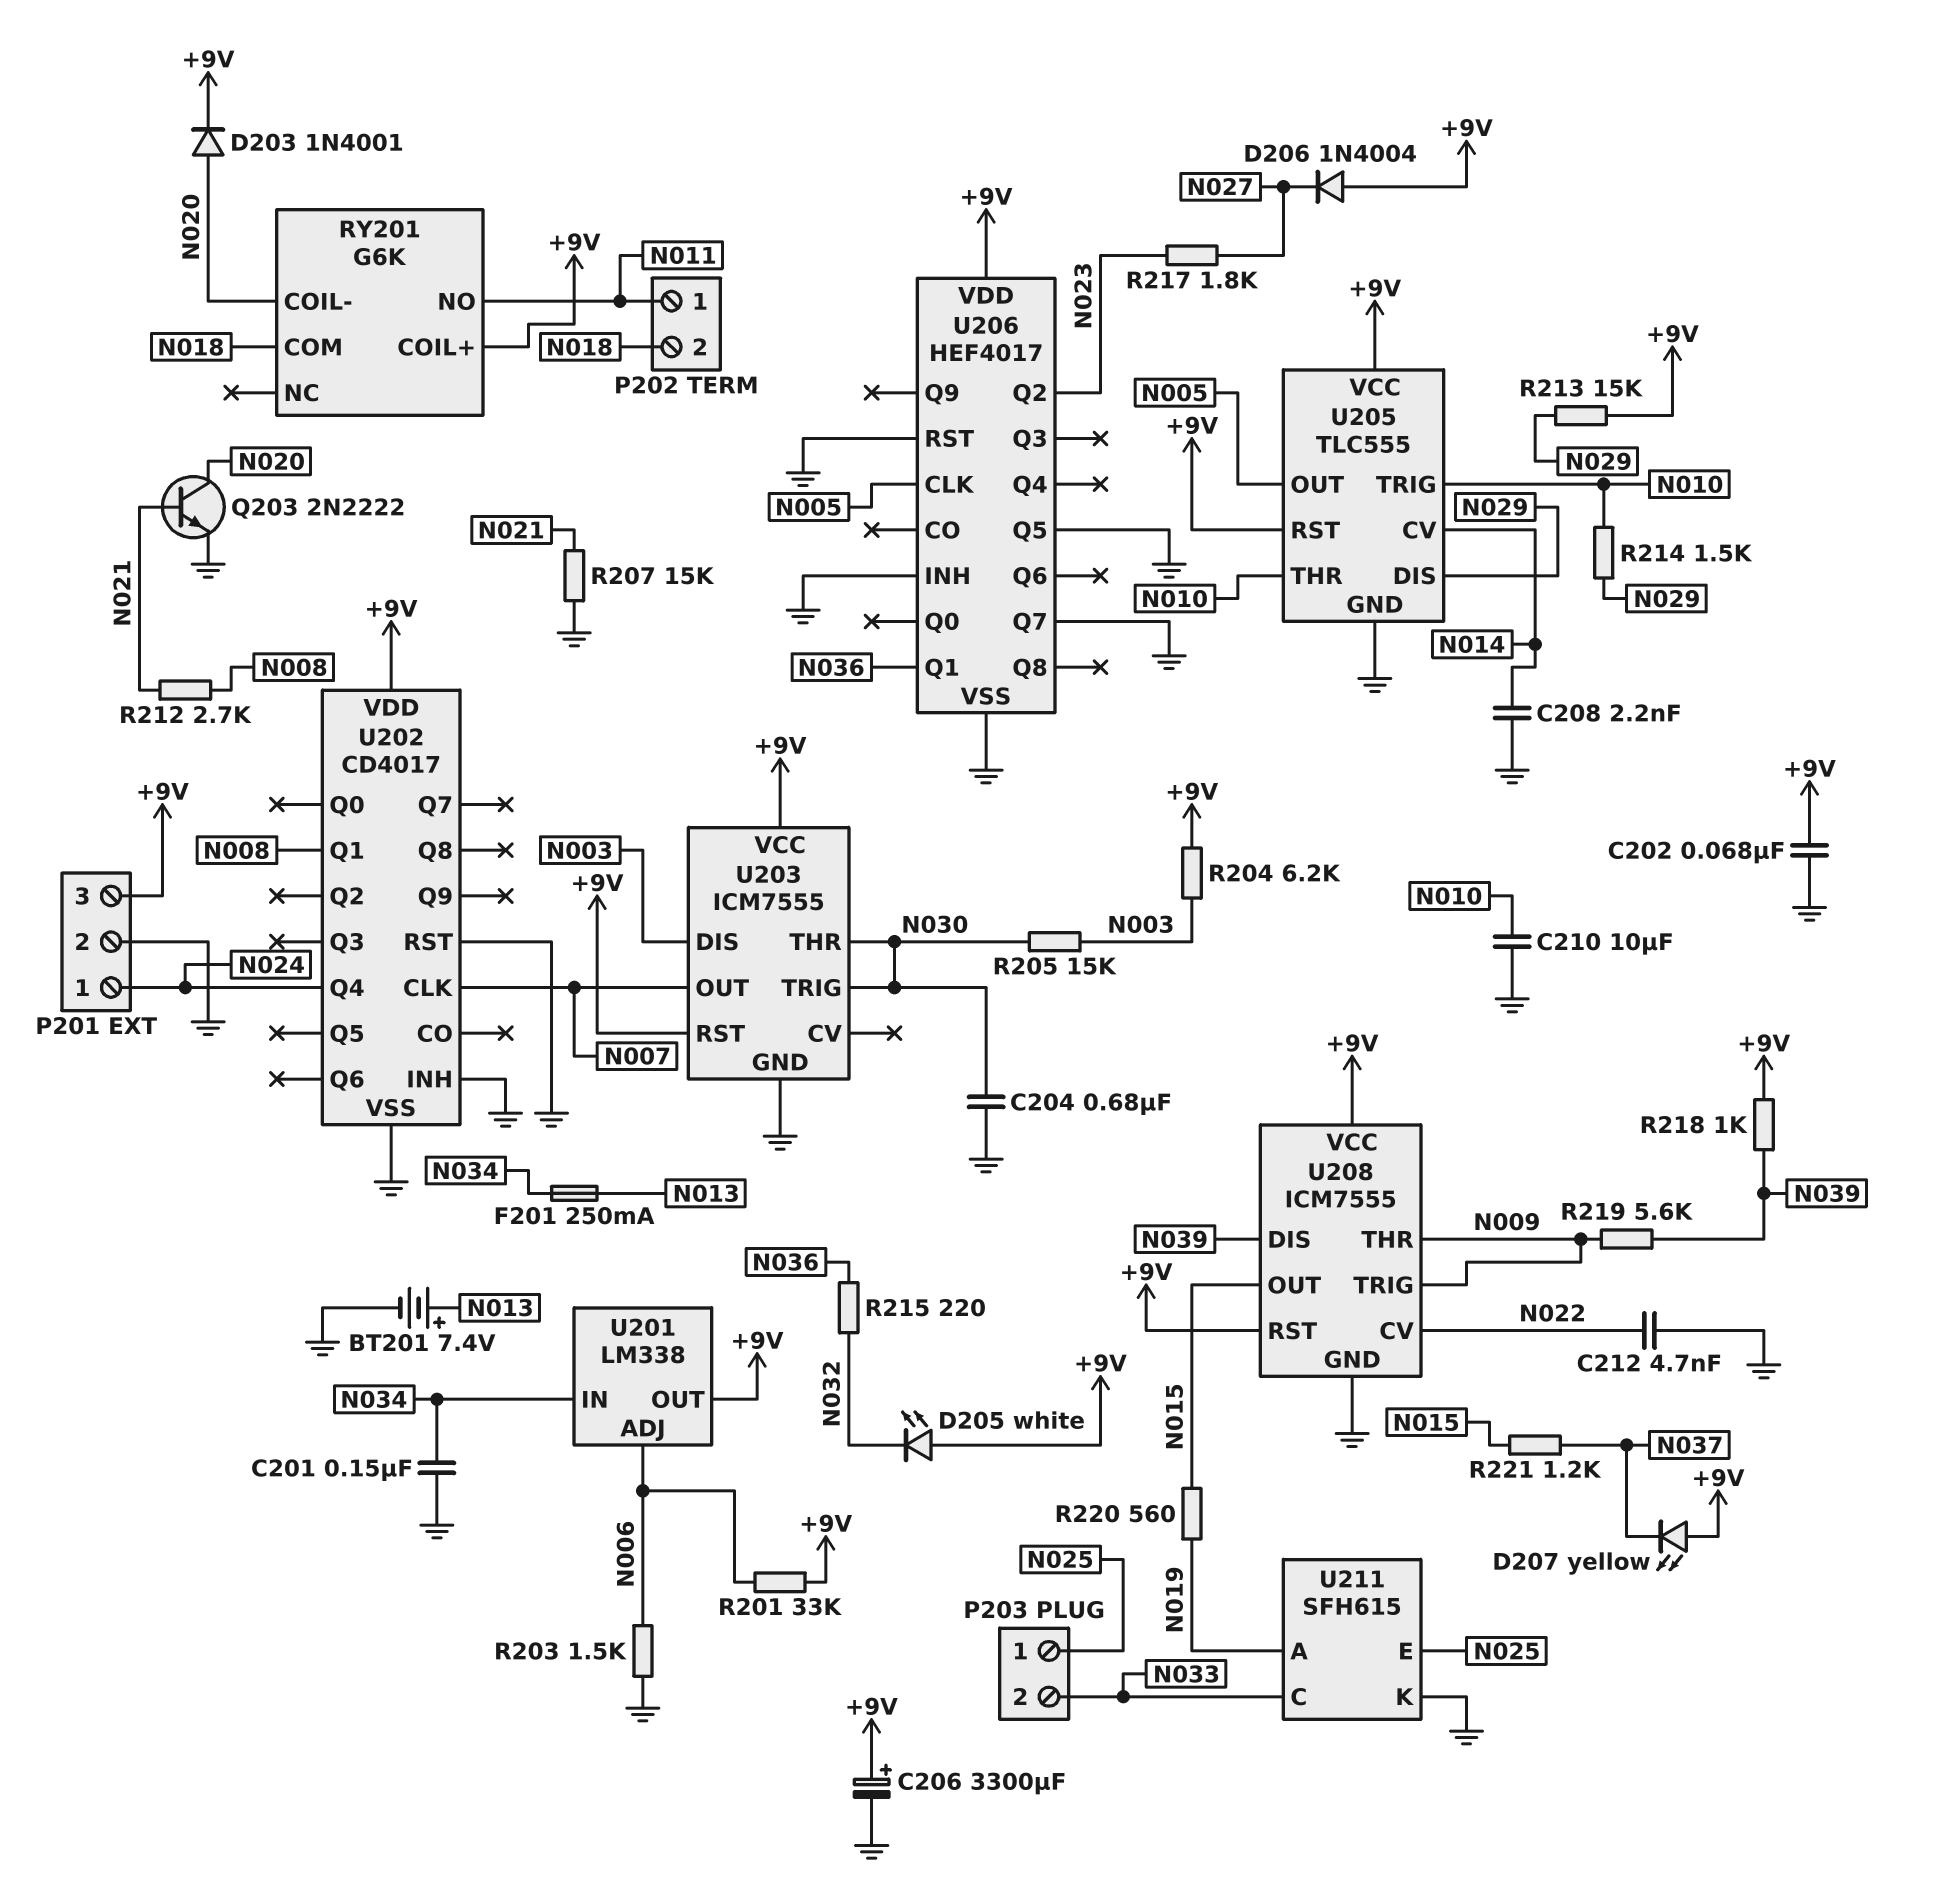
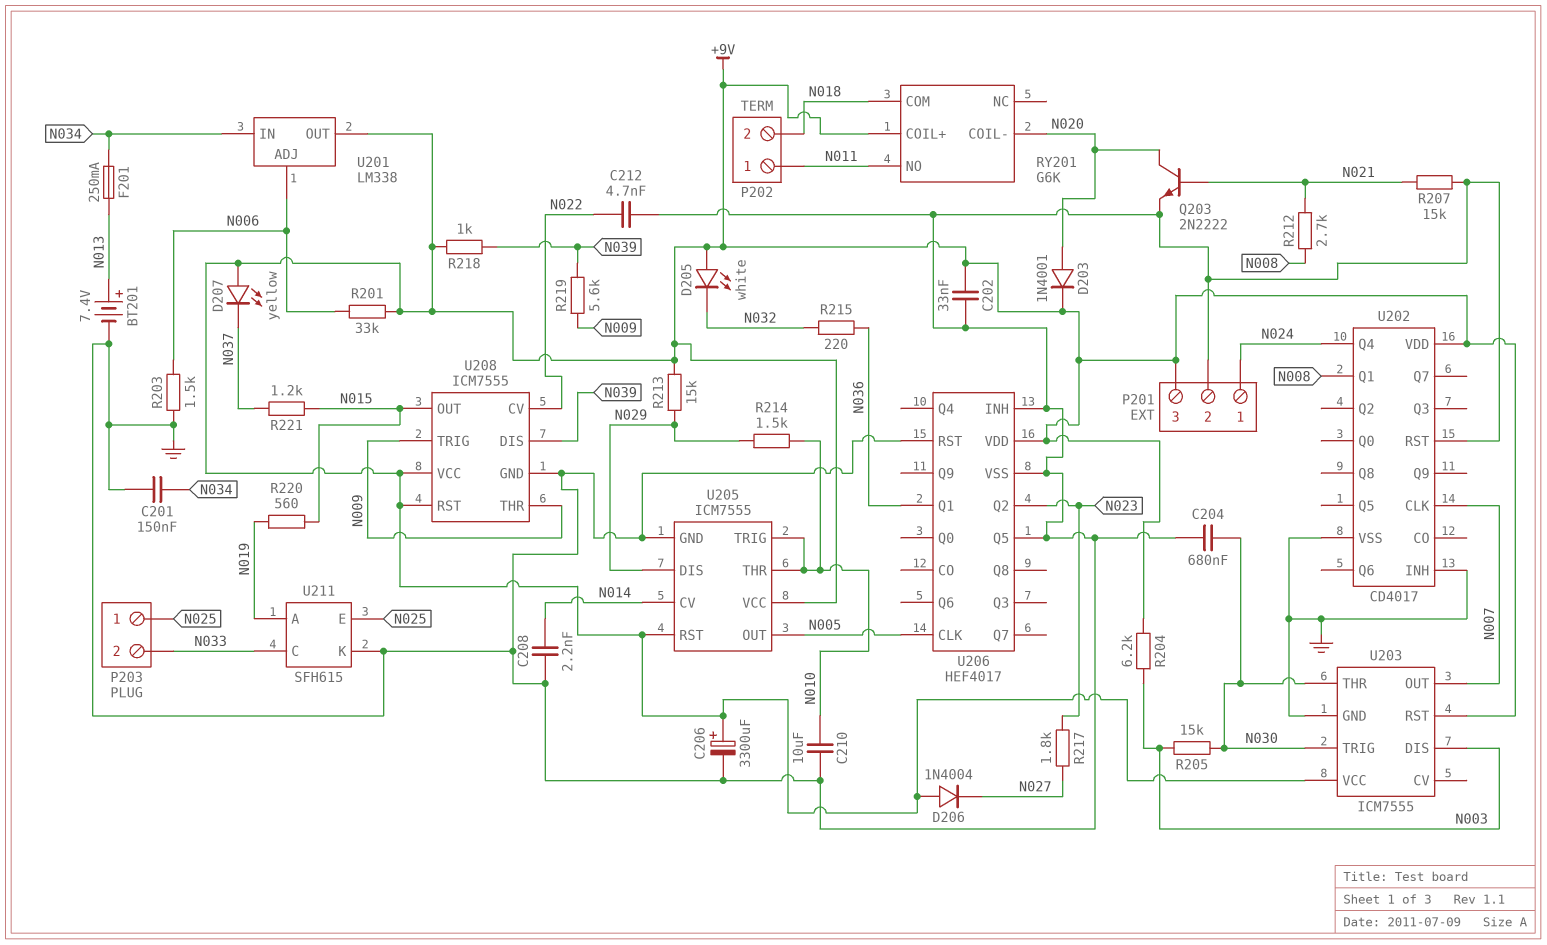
C202: 68nF (+9V, GND) -> 33nF (+9V, GND)
U205: TLC555 -> ICM7555
U206 pin Q7: GND -> none

